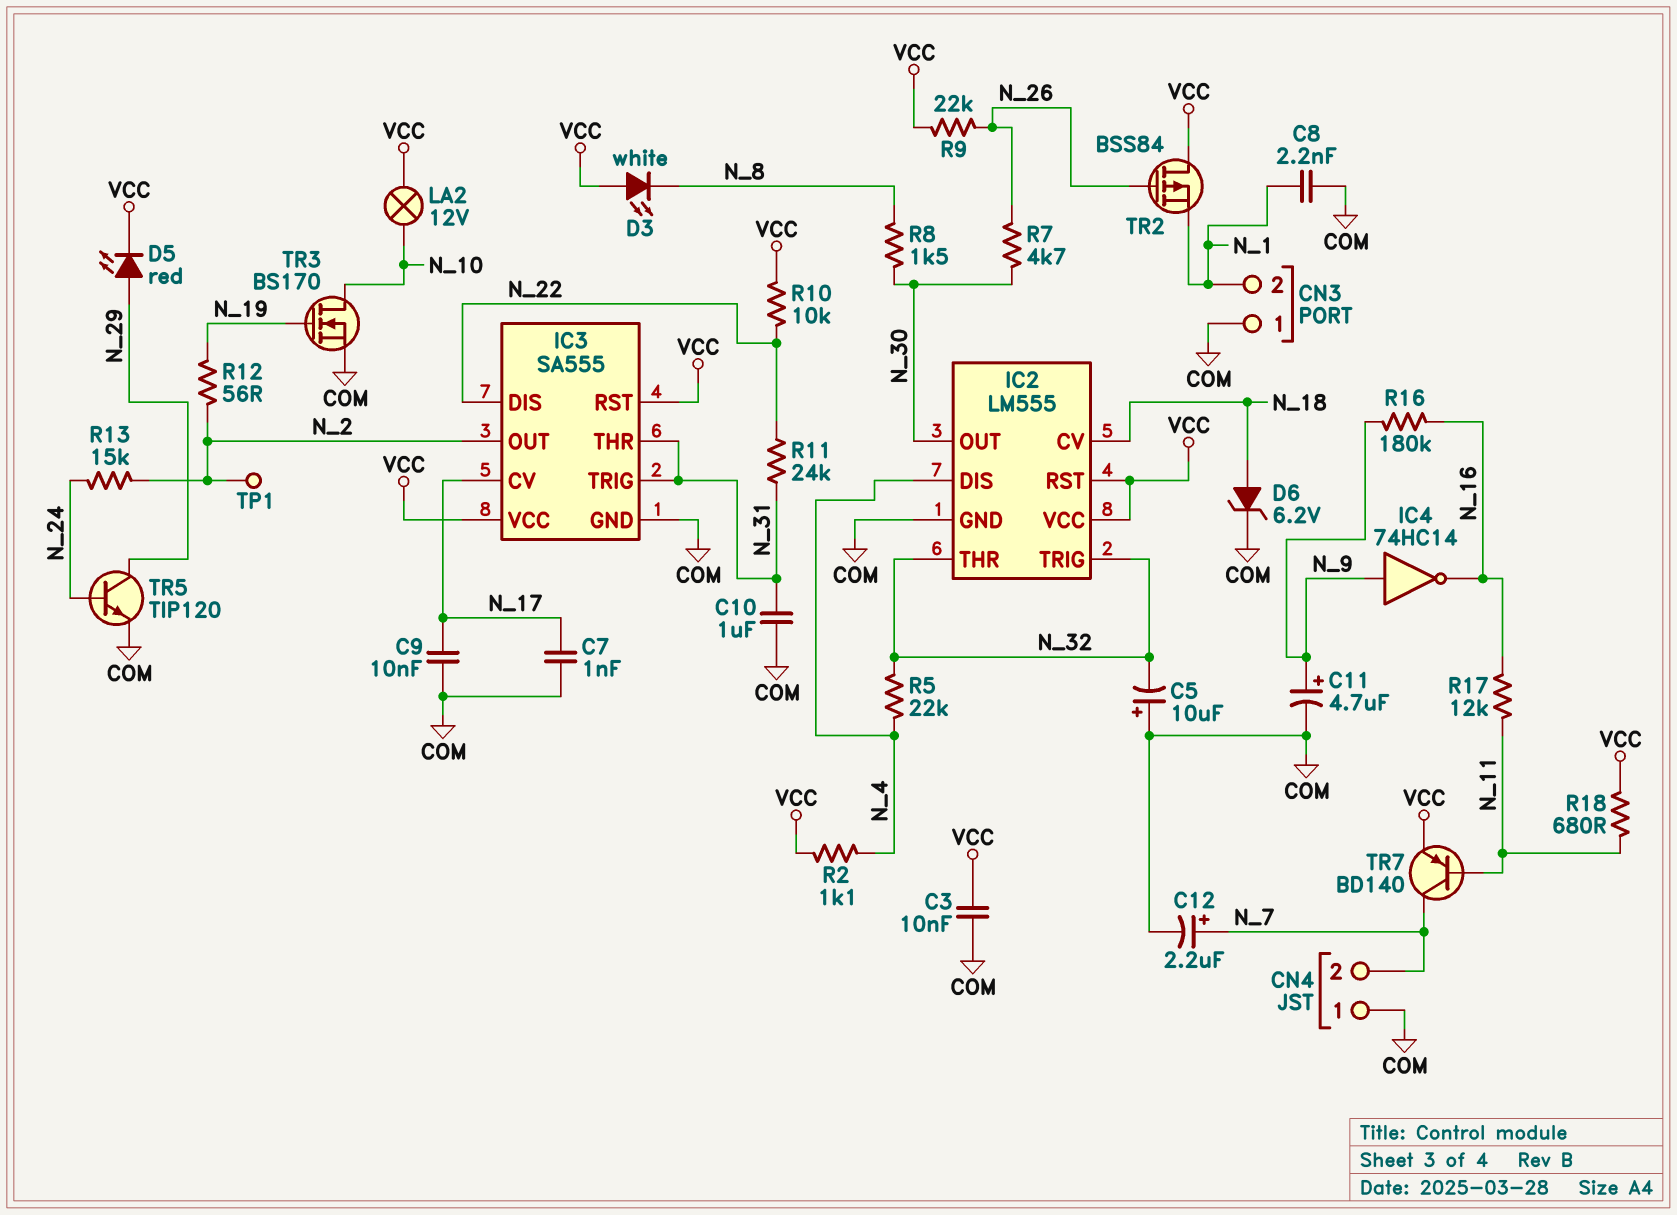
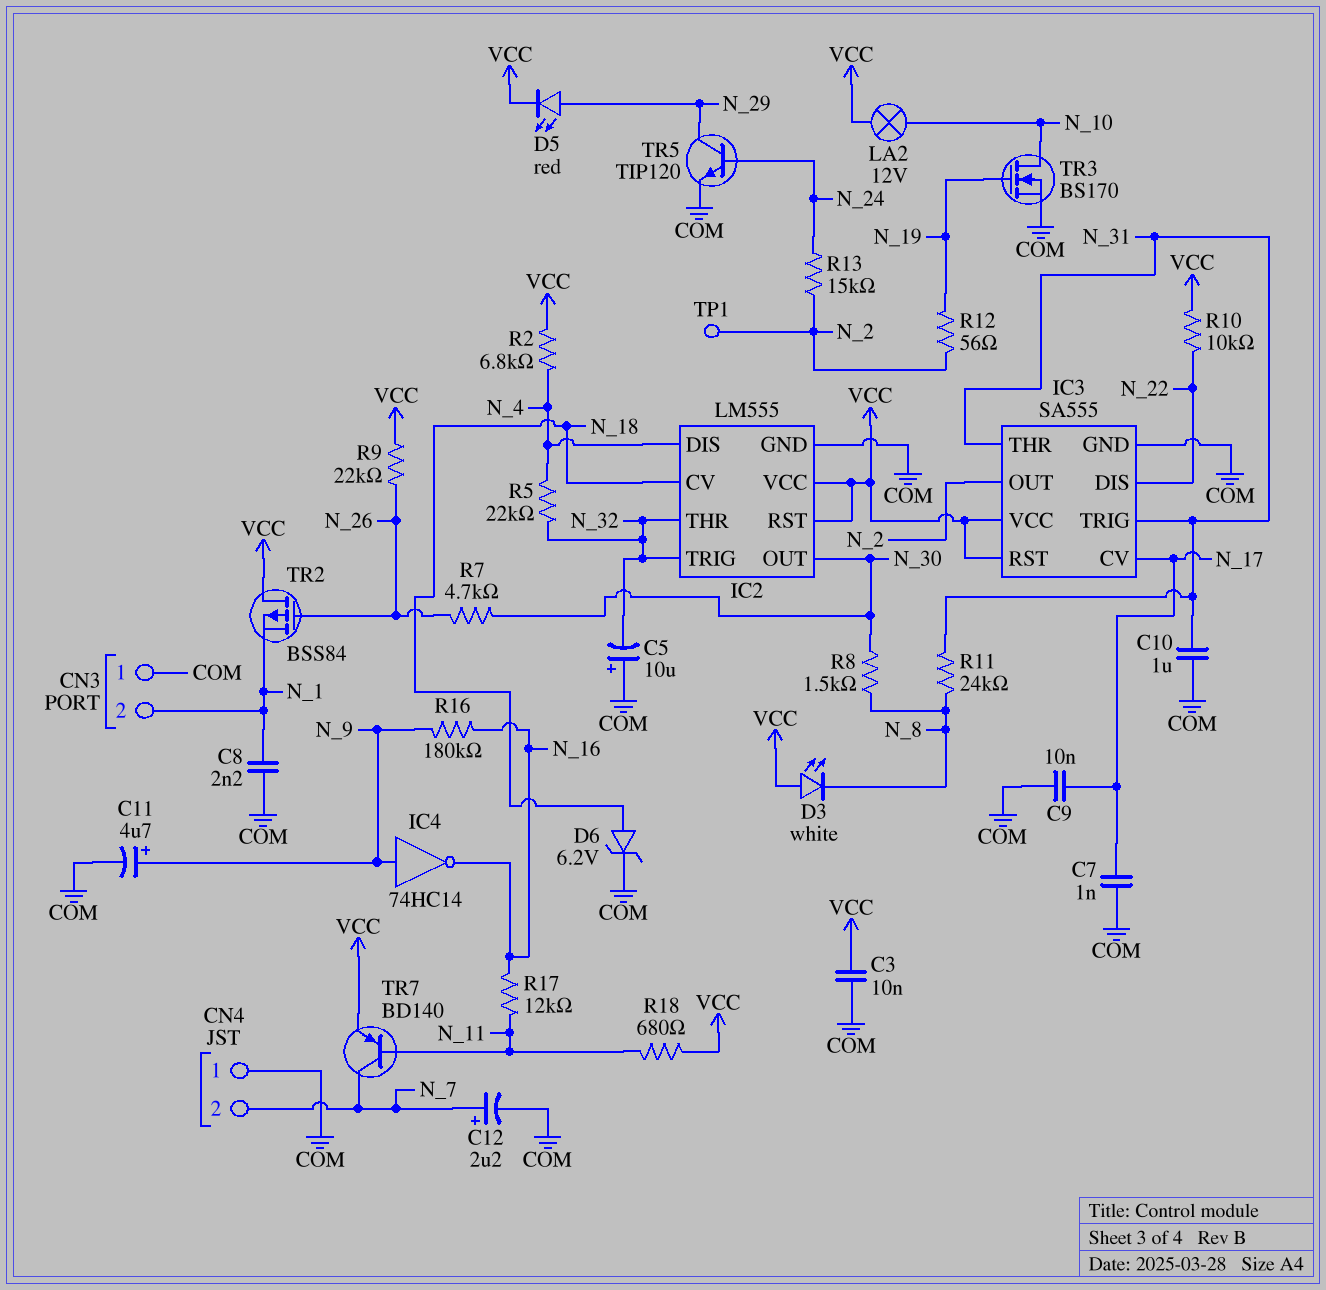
R2: 1.1k (N_4, VCC) -> 6.8k (N_4, VCC)
R11: 24k (N_22, N_31) -> 24k (N_8, N_31)

